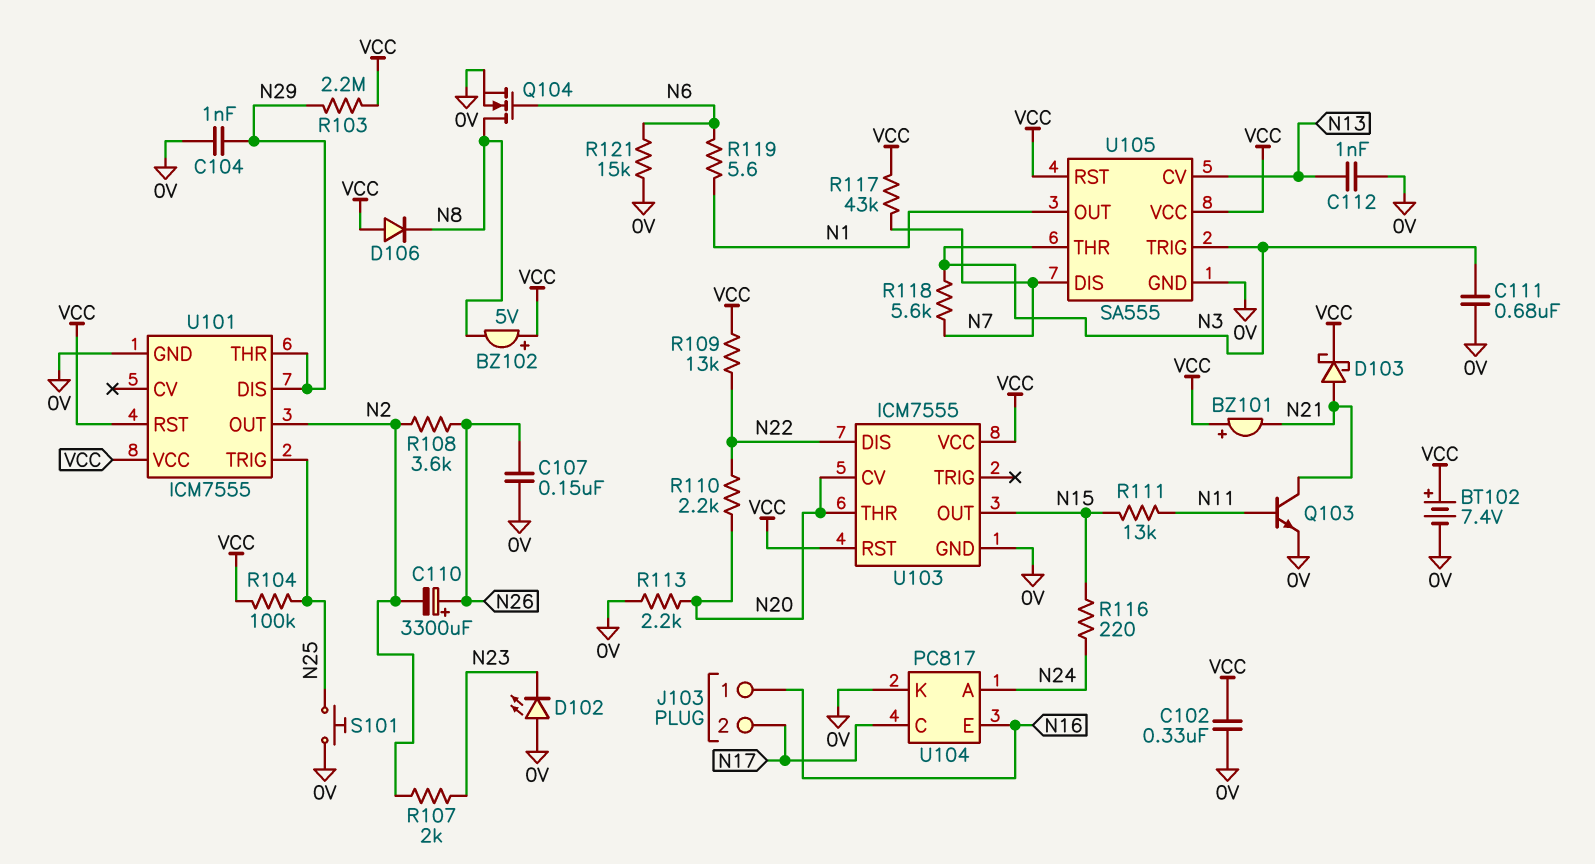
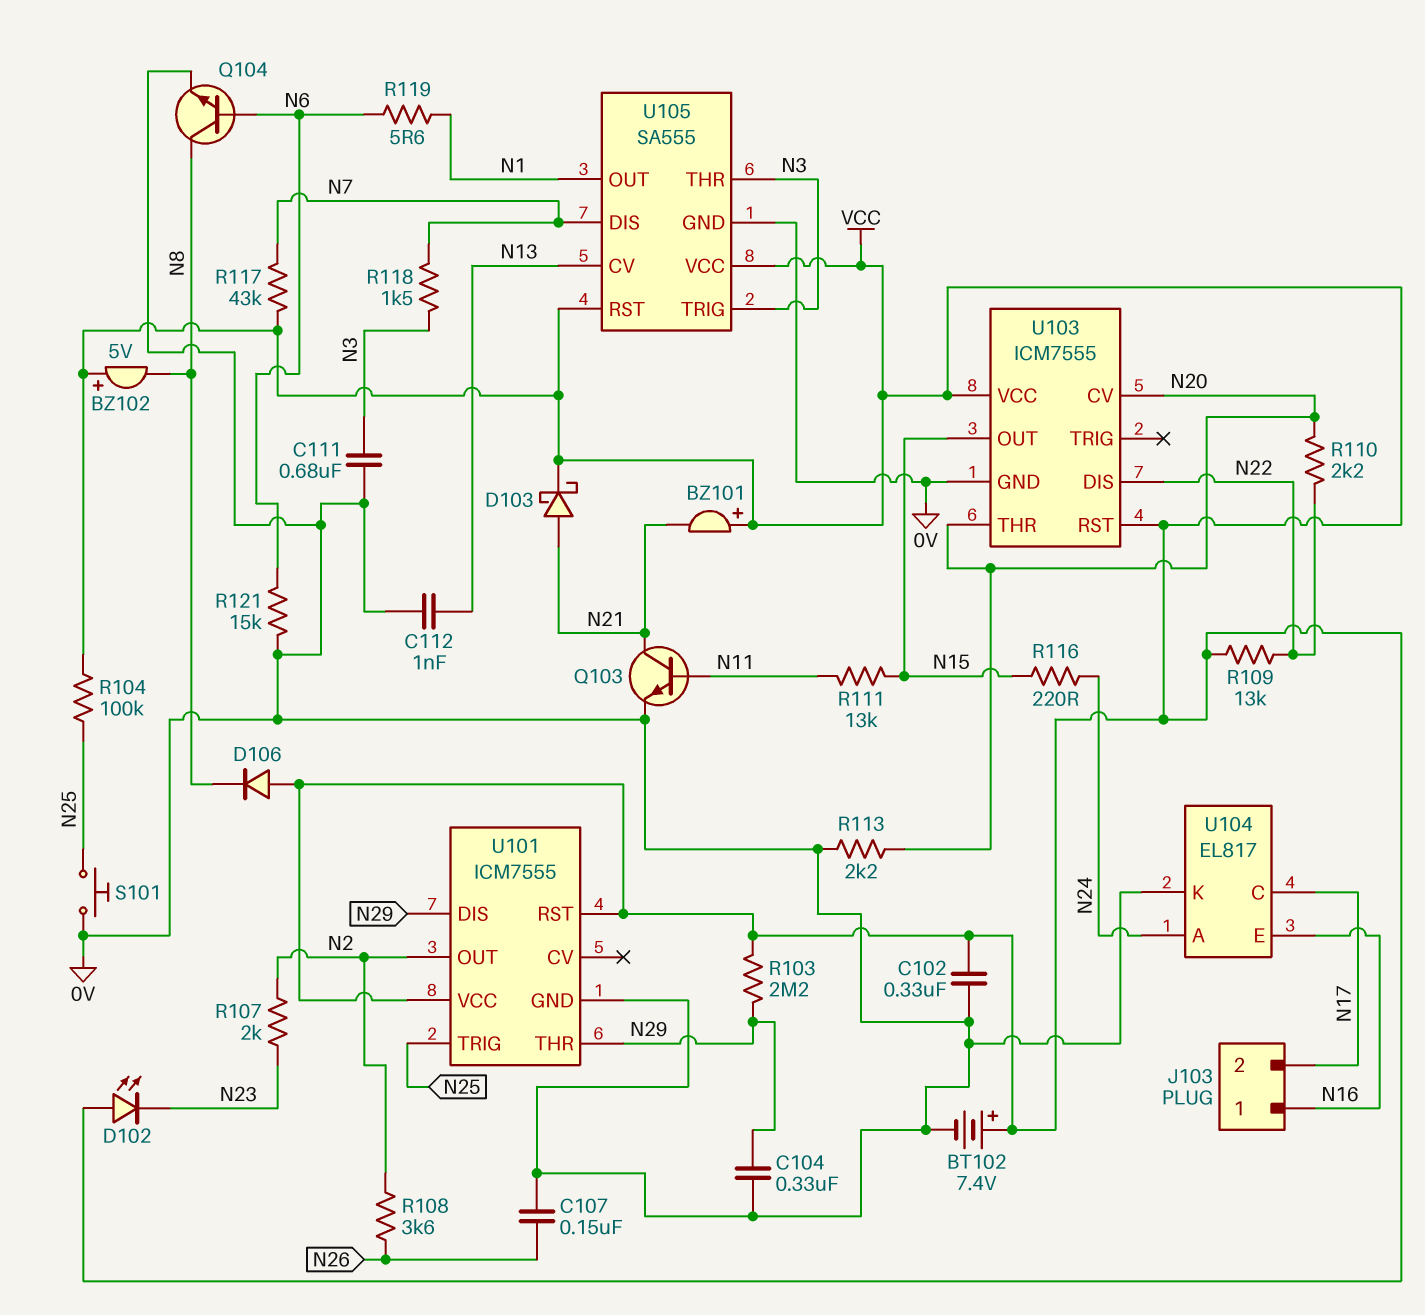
C104: 1nF (0V, N29) -> 330nF (0V, N29)
C110: 3300uF (plus N26, minus N2) -> none
D102: LED (A 0V, K N23) -> LED (A VCC, K N23)
Q104: NMOS (G N6, D N8, S 0V) -> NPN (B N6, C N8, E 0V)
R118: 5.6k (N3, N7) -> 1.5k (N3, N7)
U104: PC817 -> EL817

